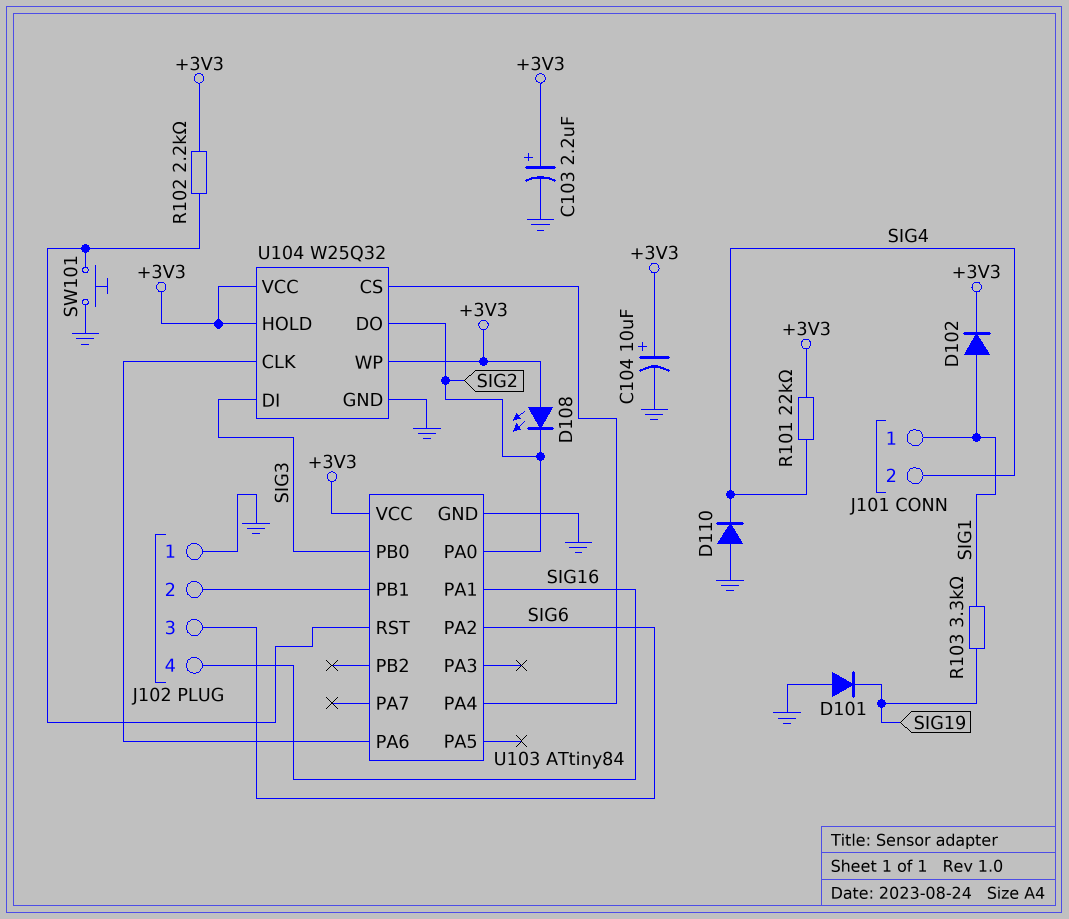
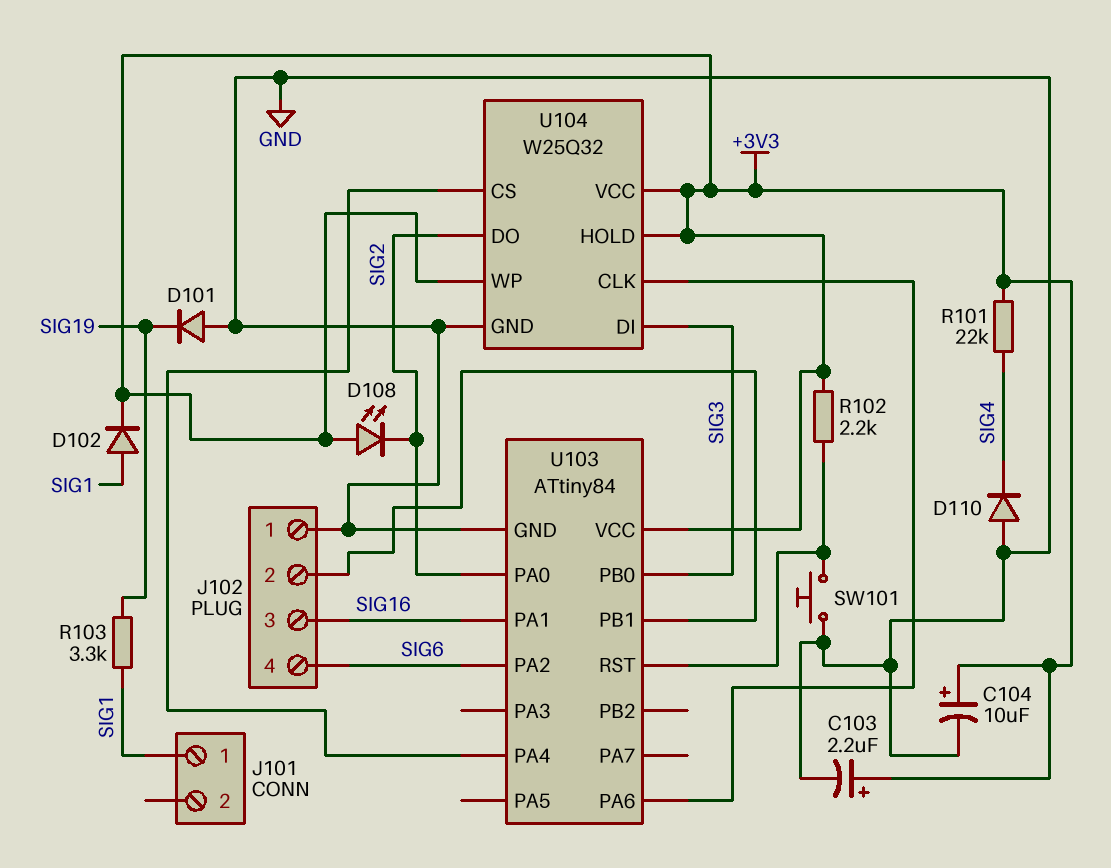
J101 pin 2: SIG4 -> none
J102 pin 3: SIG6 -> SIG16
J102 pin 4: SIG16 -> SIG6

